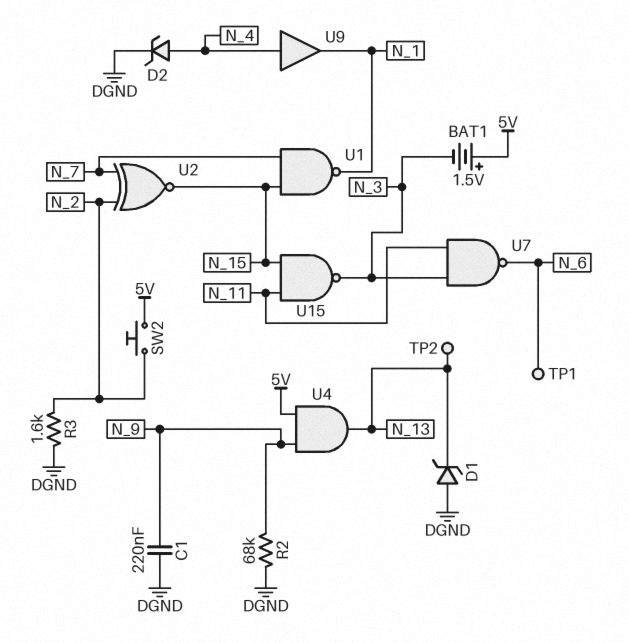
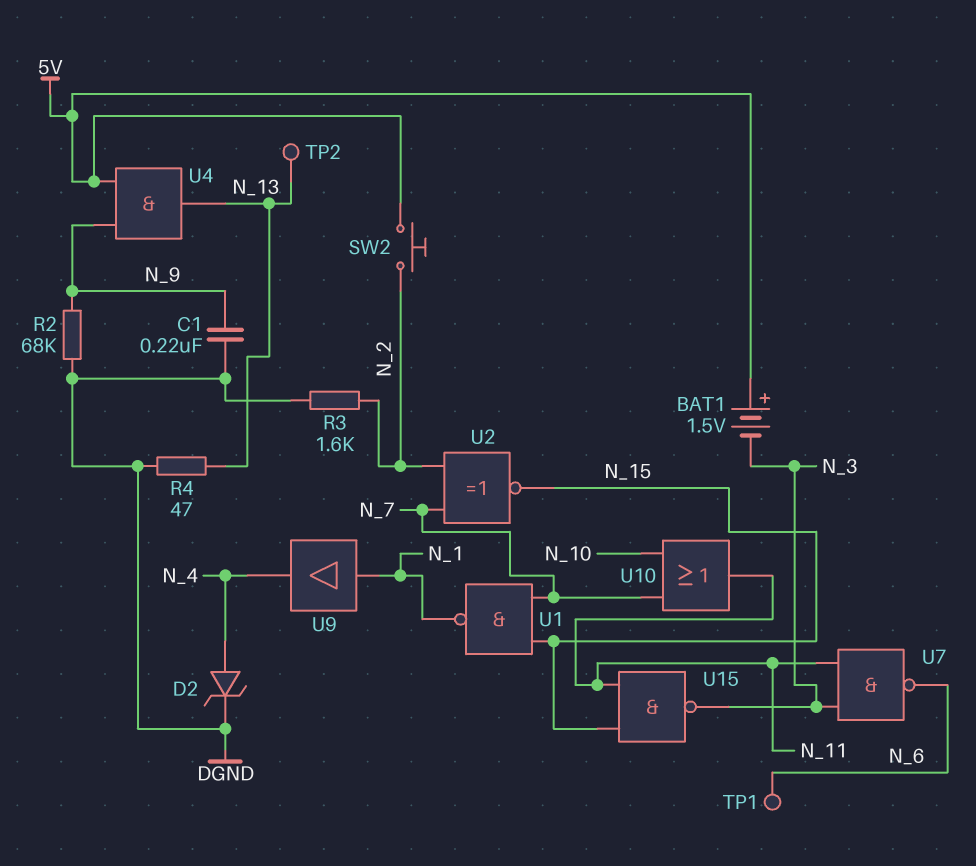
D1: zener (A DGND, K N_13) -> none
R4: none -> 47 (DGND, N_13)
U9: buffer (in N_4, out N_1) -> buffer (in N_1, out N_4)
U10: none -> OR (in N_7, in N_10, out N_11)

